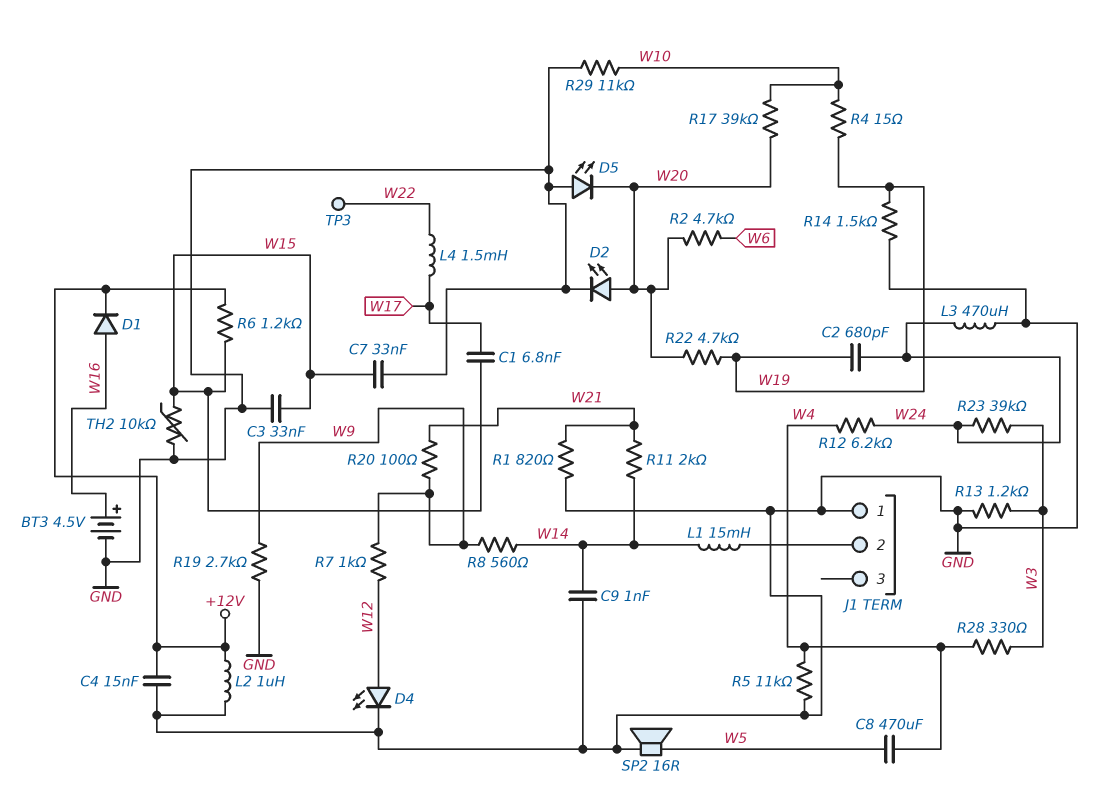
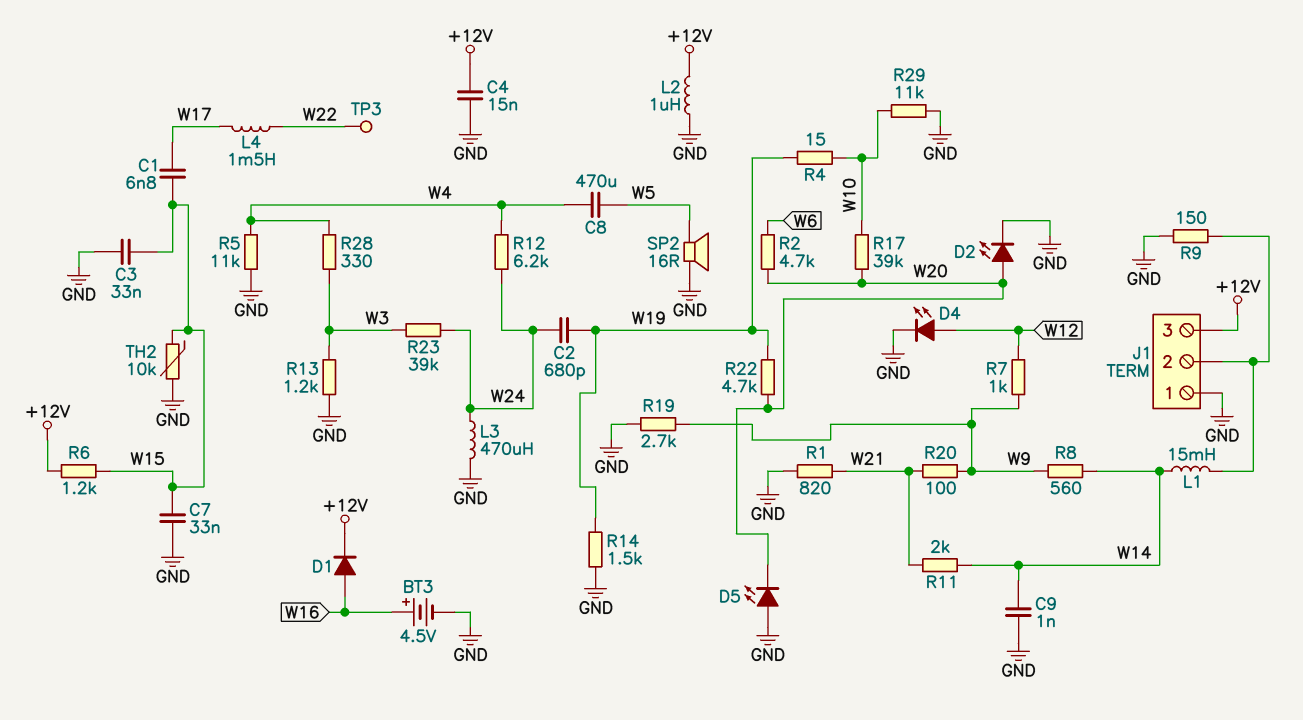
J1 pin 3: none -> +12V
R9: none -> 150 (GND, J1/2)

